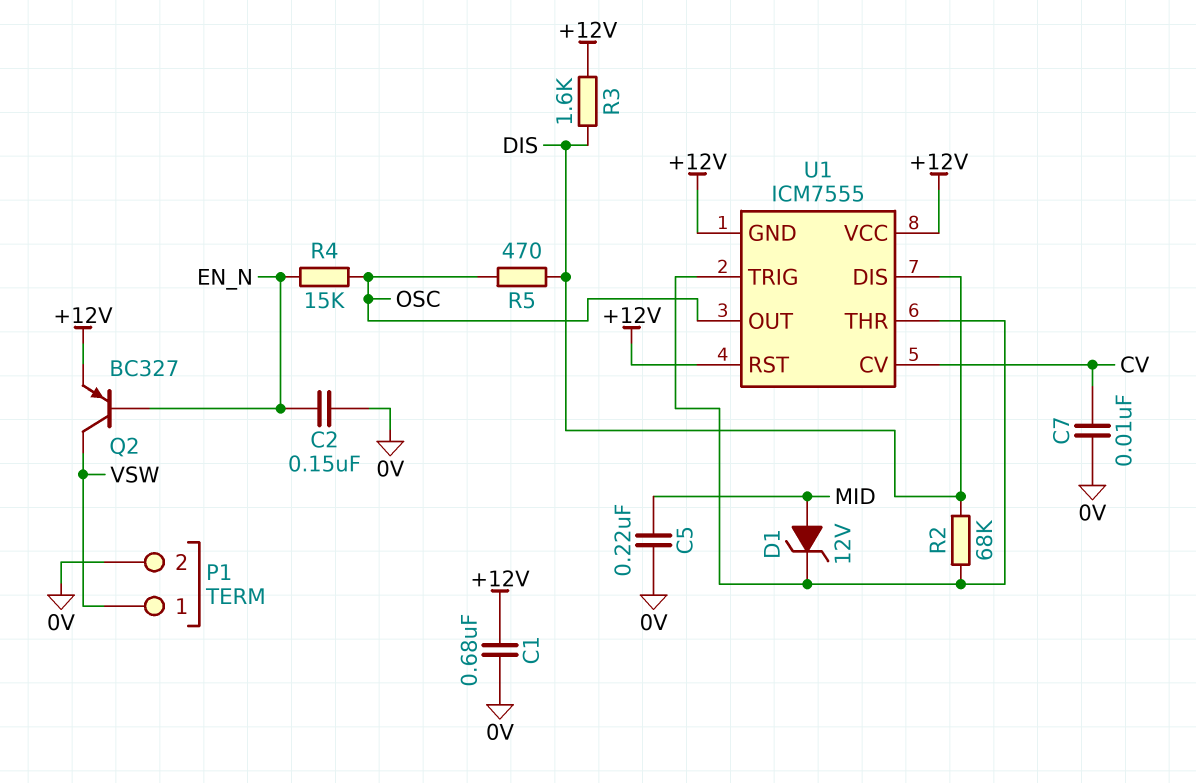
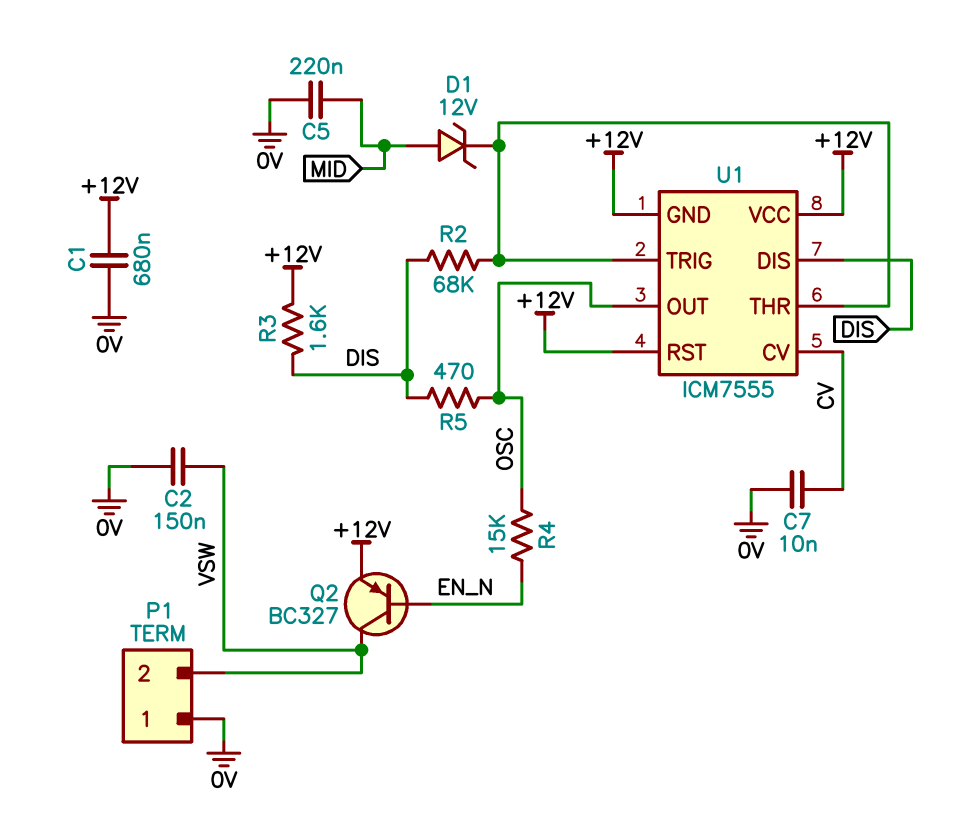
C2: 150nF (0V, EN_N) -> 150nF (0V, VSW)
P1 pin 1: VSW -> 0V
P1 pin 2: 0V -> VSW

